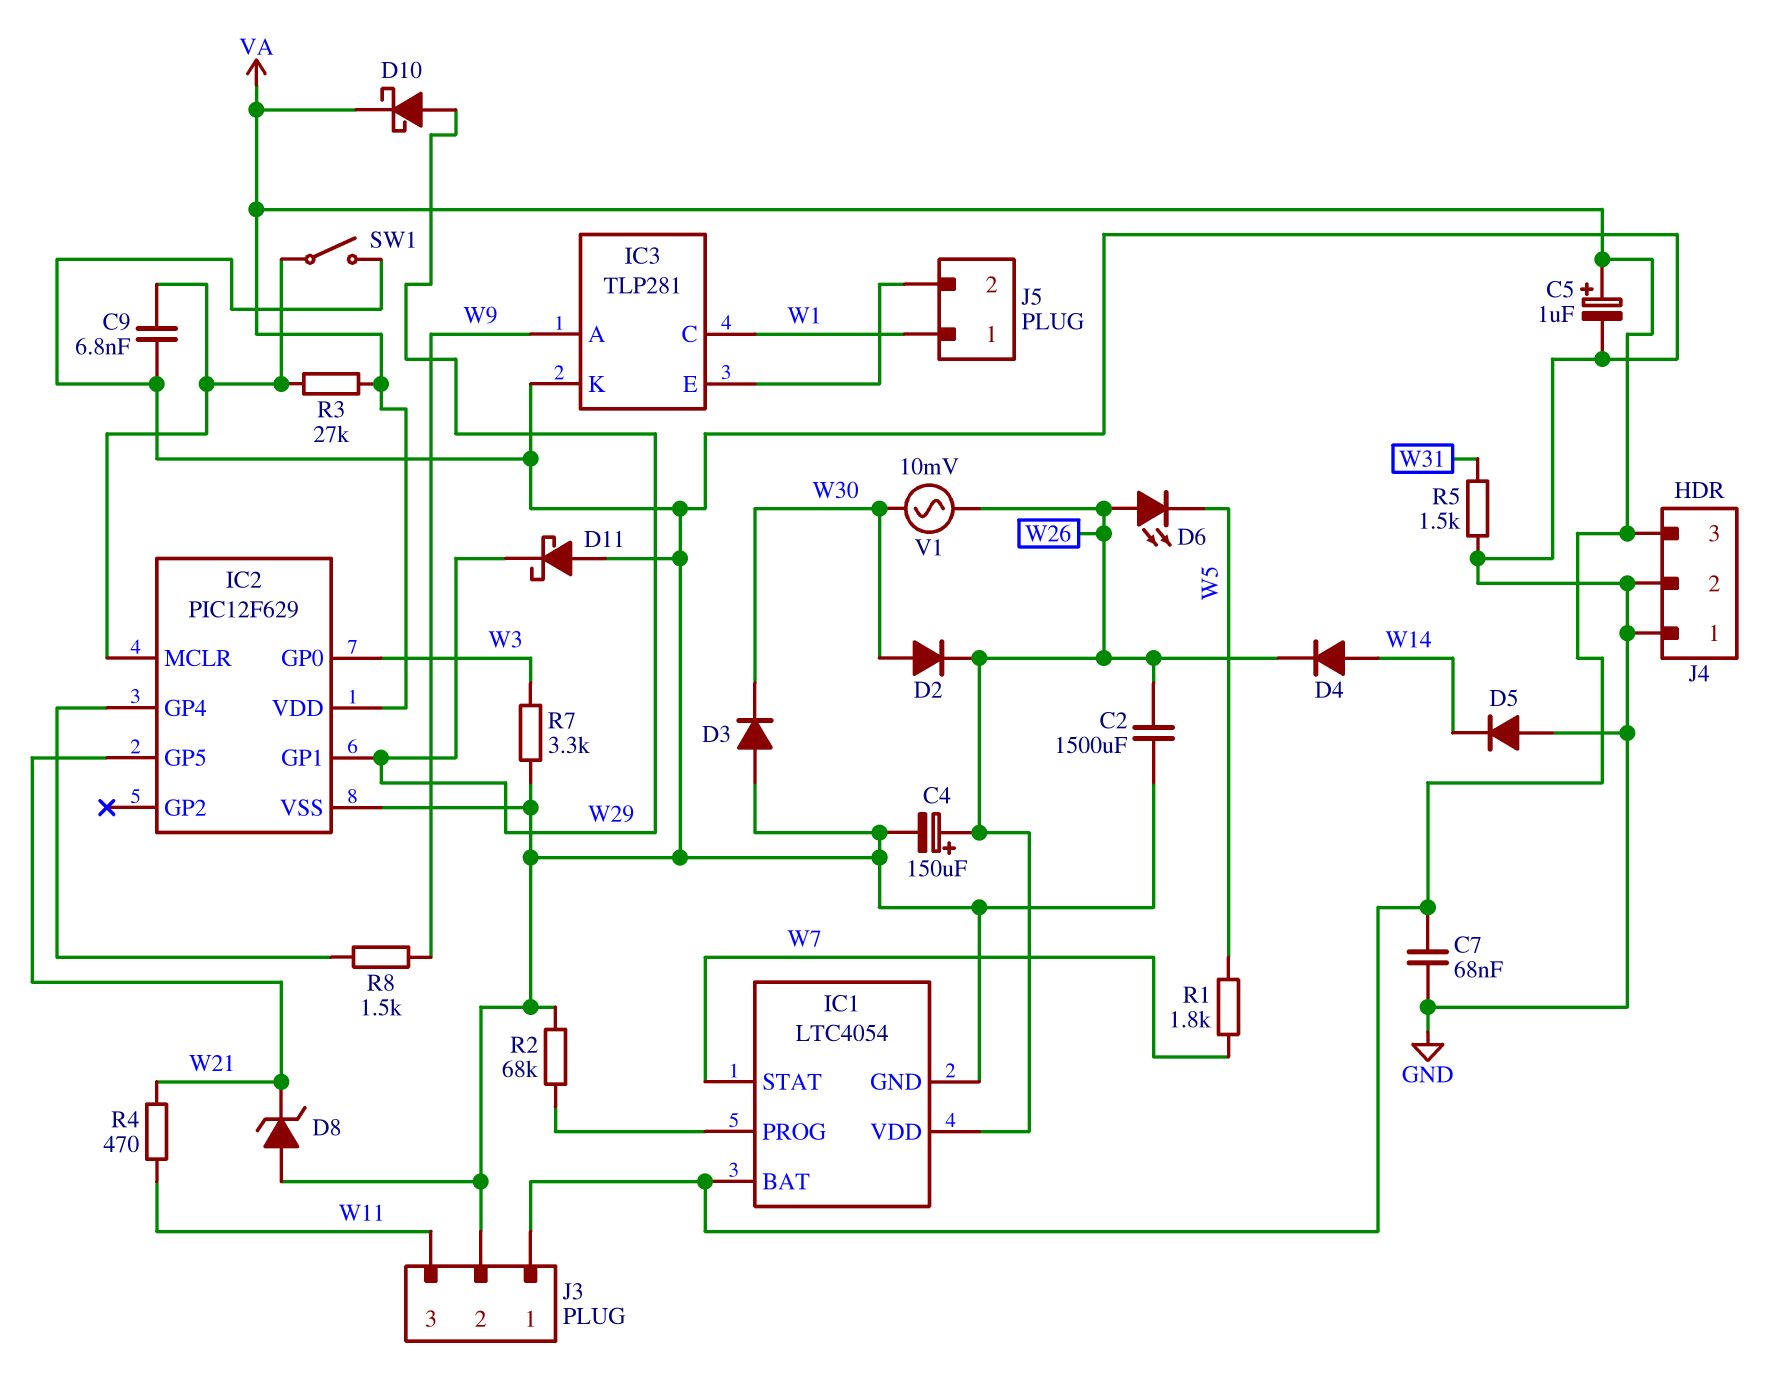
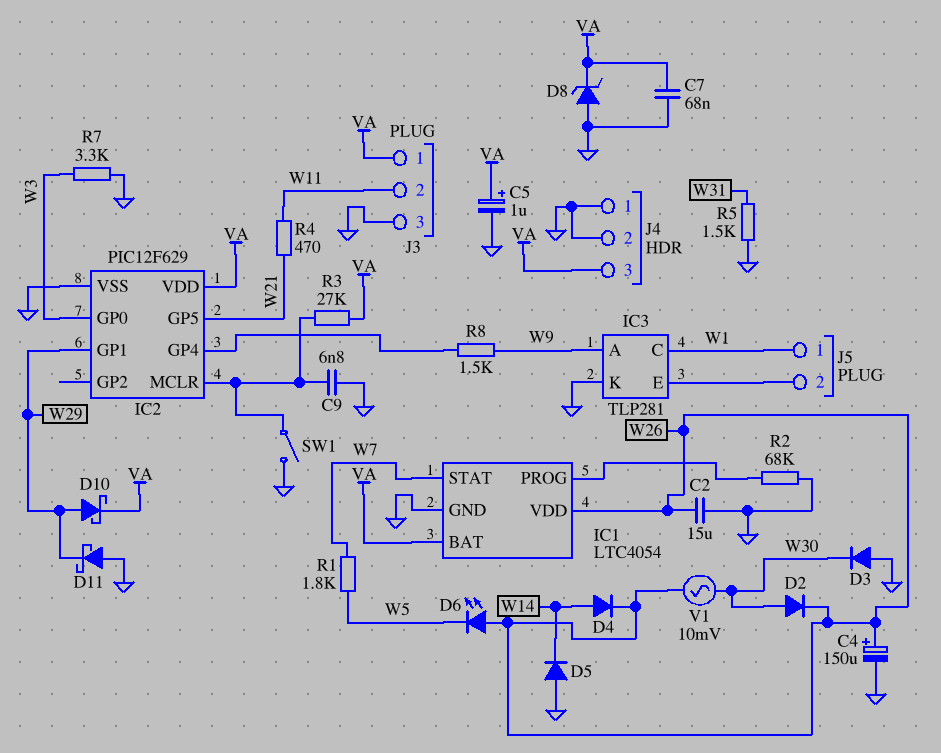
C2: 1500uF (GND, W26) -> 15uF (GND, W26)
D8: zener (A GND, K W21) -> zener (A GND, K VA)
J3 pin 2: GND -> W11
J3 pin 3: W11 -> GND

